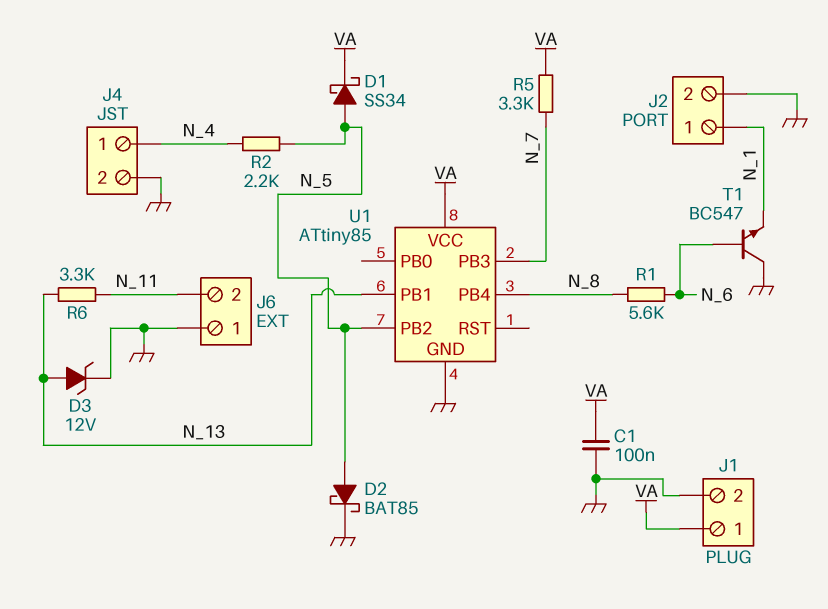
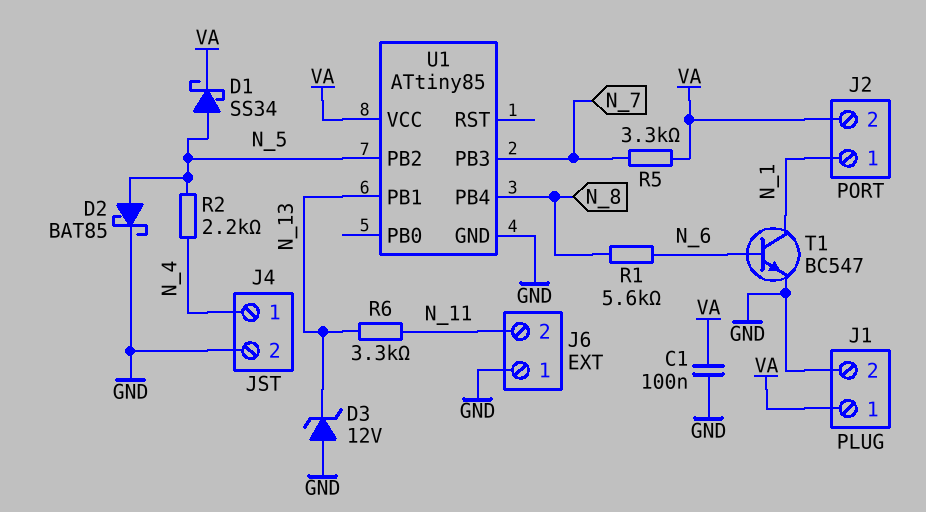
D3: zener 12V (A N_13, K GND) -> zener 12V (A GND, K N_13)
J2 pin 2: GND -> VA
T1: NPN BC547 (B N_6, C GND, E N_1) -> NPN BC547 (B N_6, C N_1, E GND)

